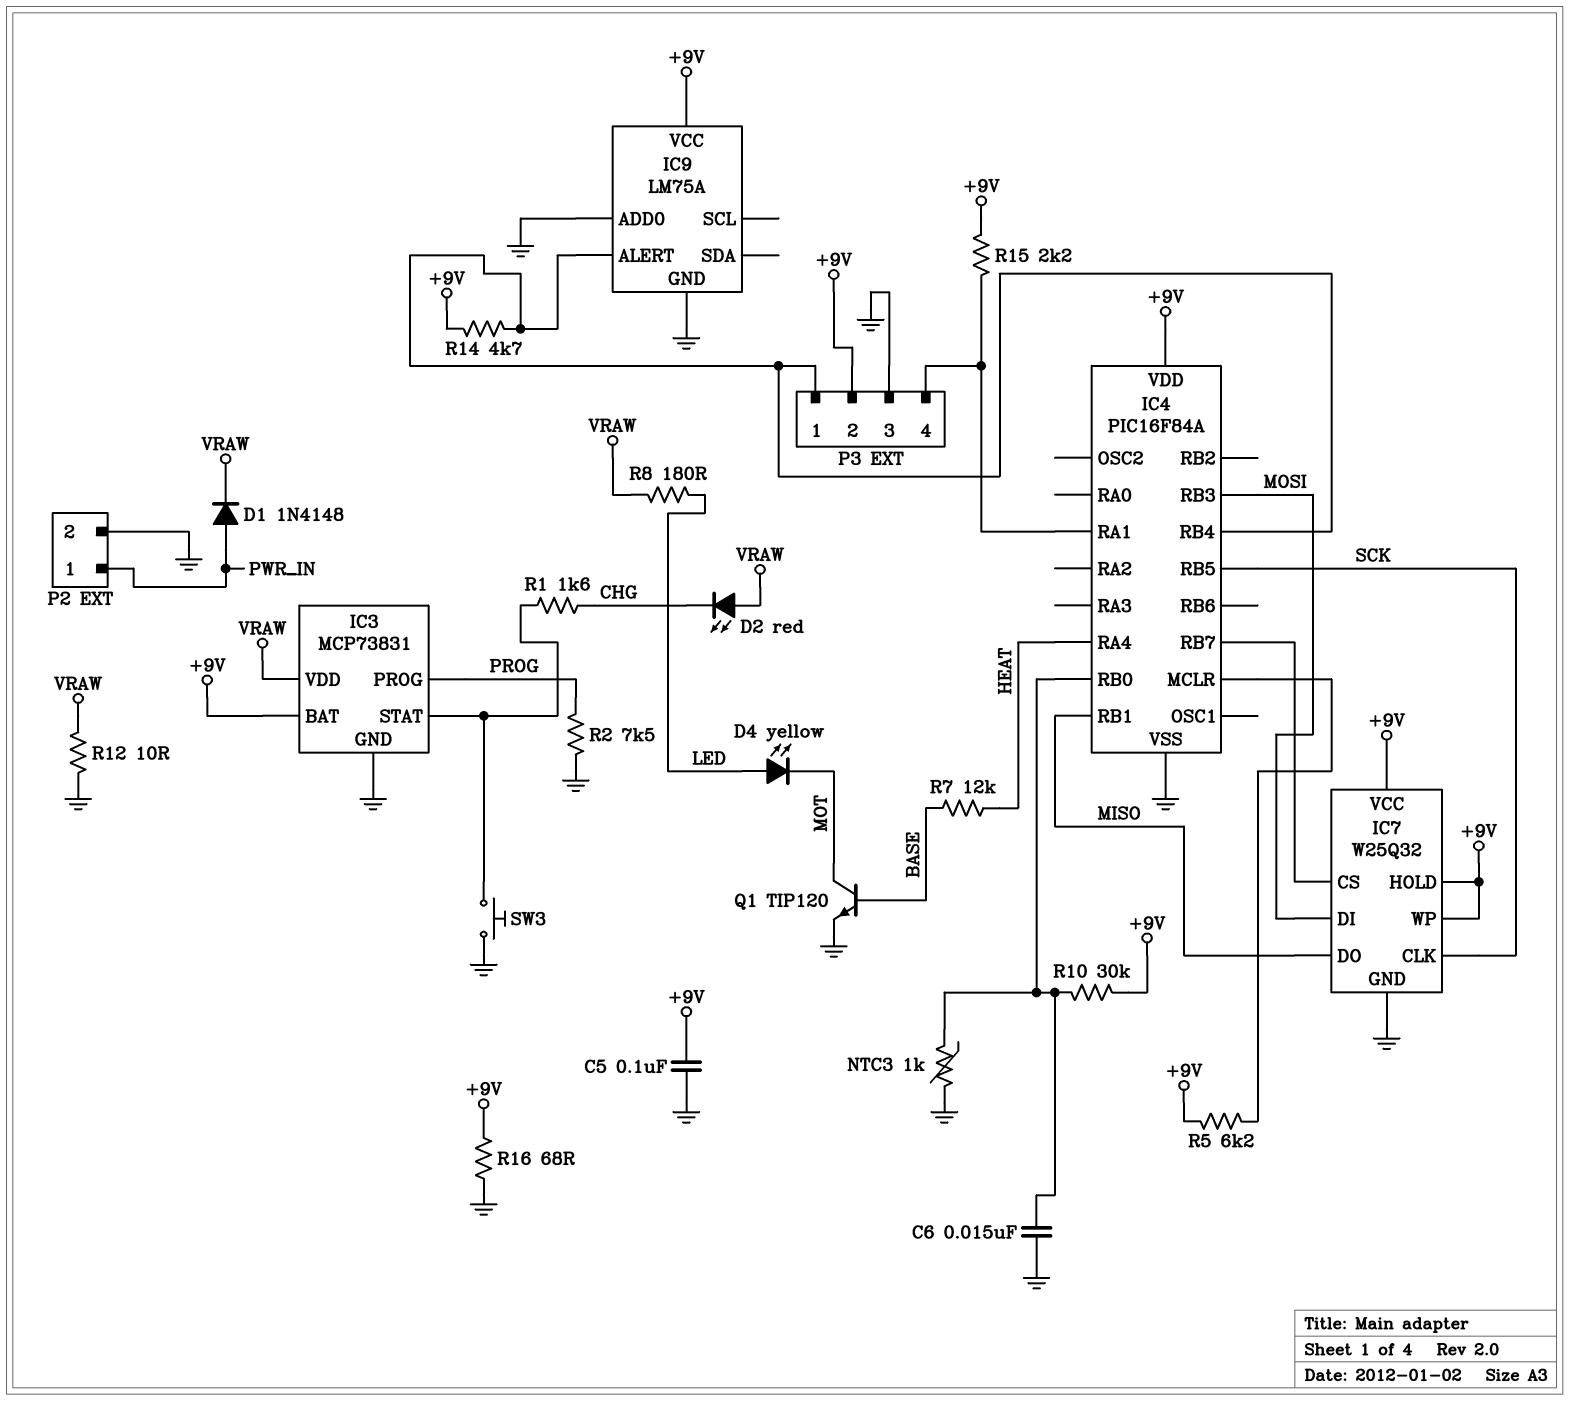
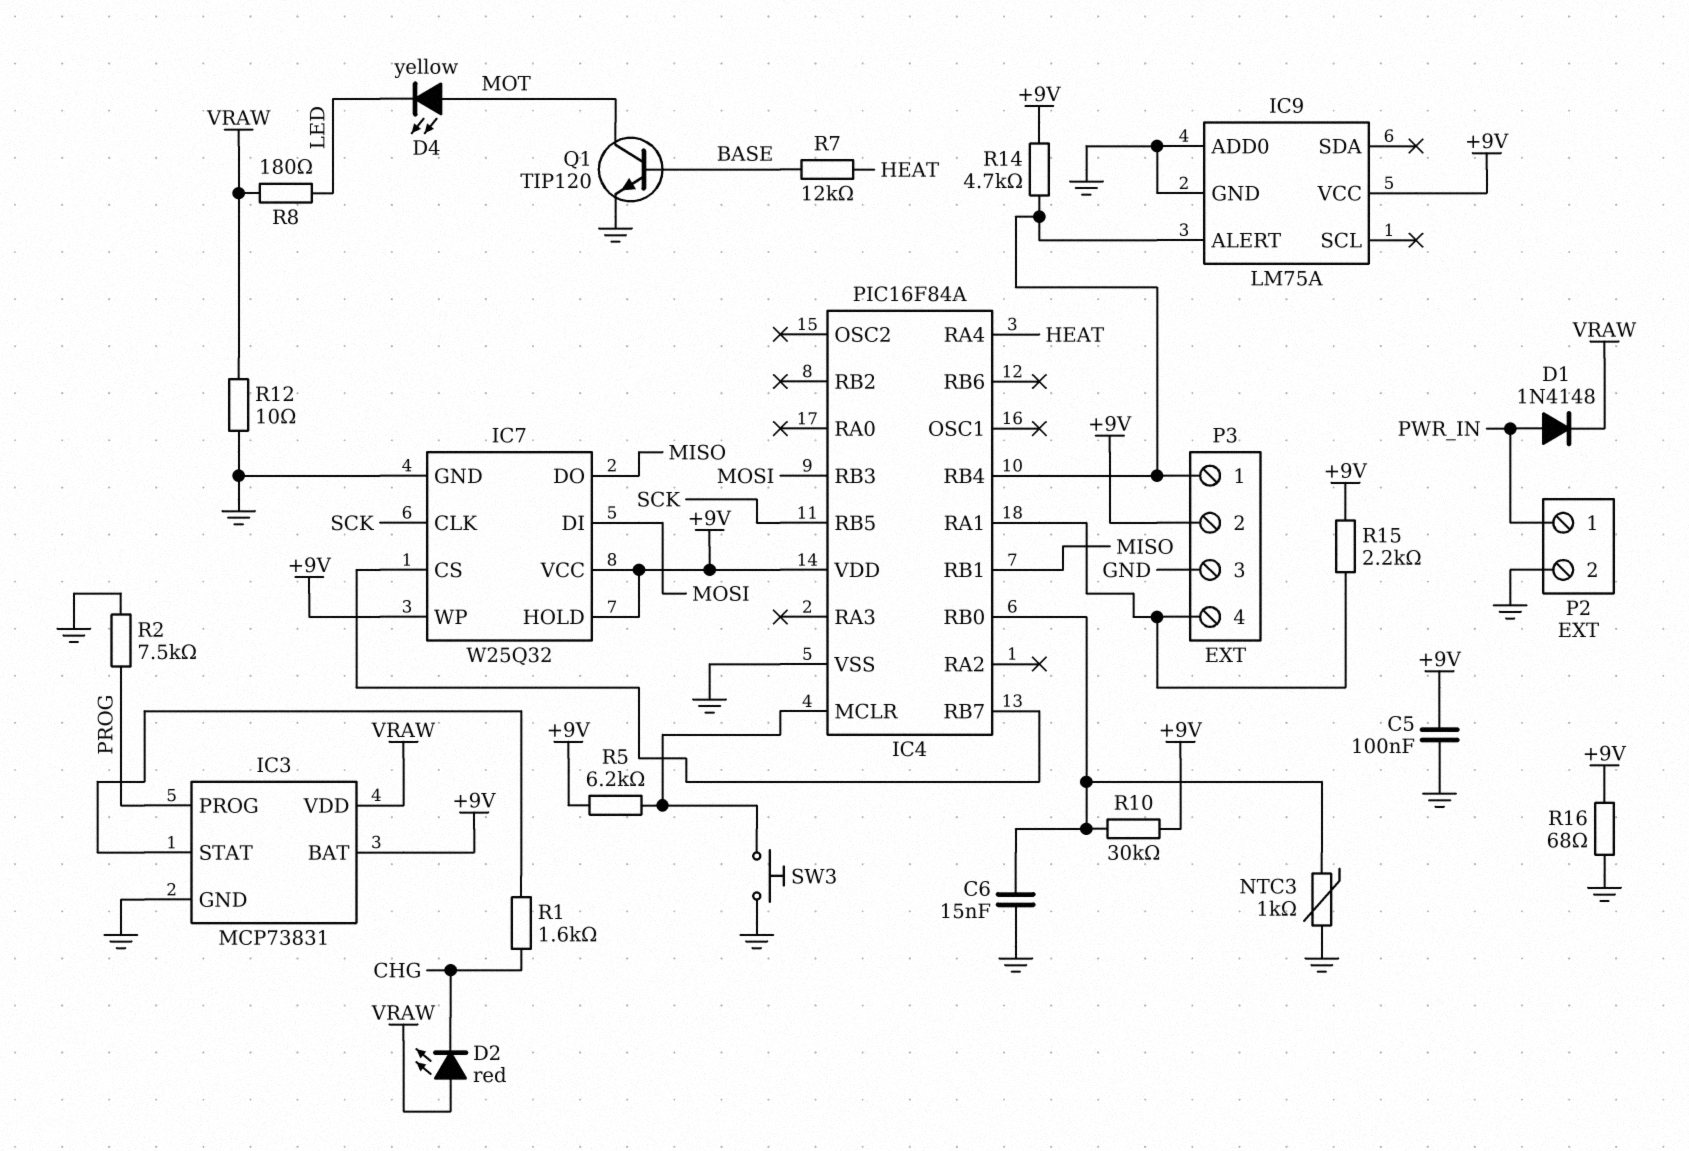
D4: LED yellow (A LED, K MOT) -> LED yellow (A MOT, K LED)
SW3: button (GND, IC3/STAT) -> button (GND, IC4/MCLR)

